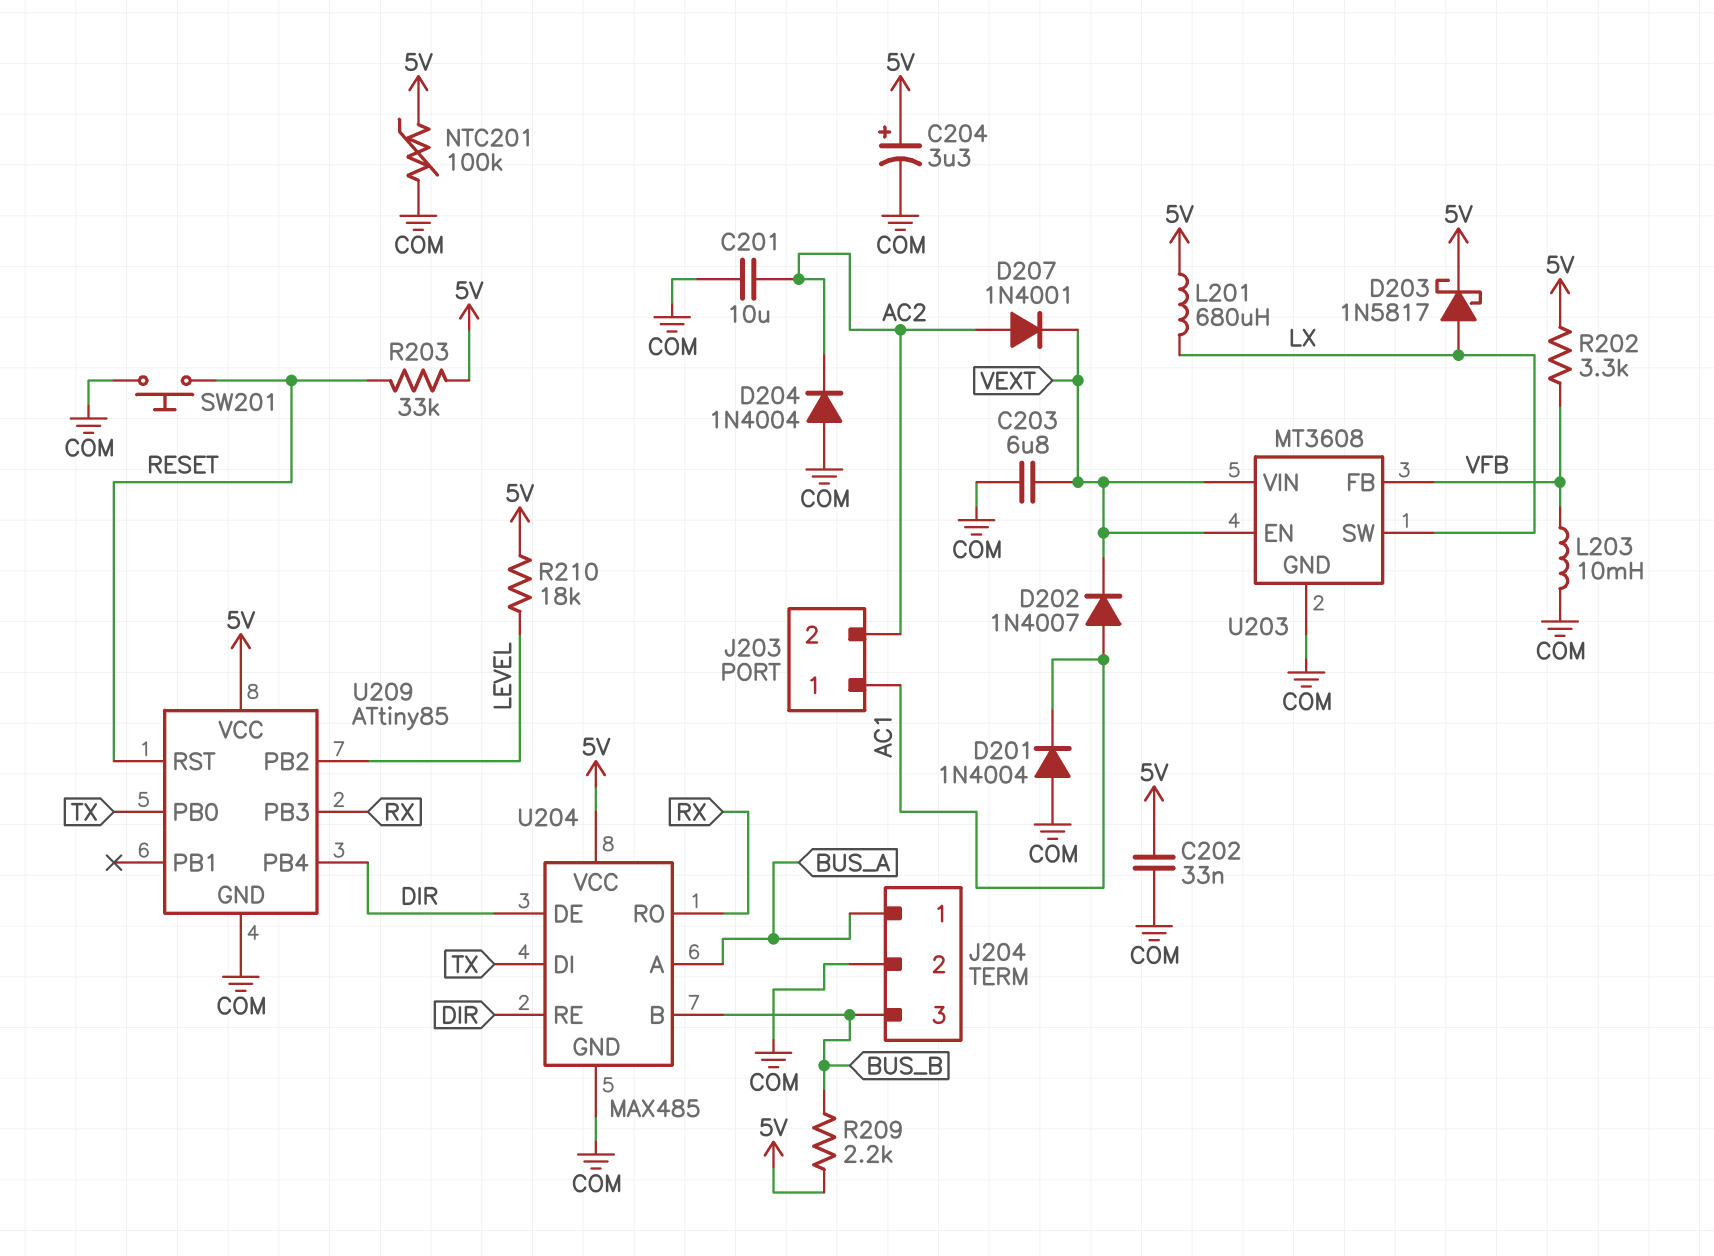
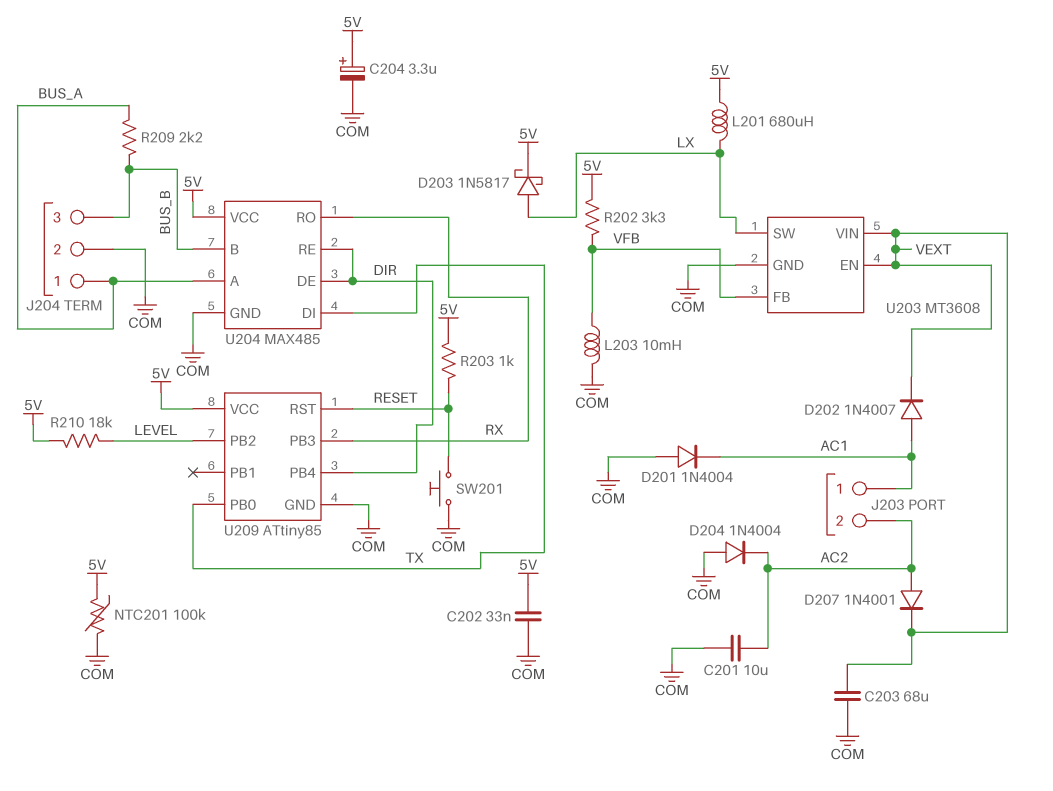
C203: 6.8uF (COM, VEXT) -> 68uF (COM, VEXT)
R203: 33k (5V, RESET) -> 1k (5V, RESET)
R209: 2.2k (5V, BUS_B) -> 2.2k (BUS_A, BUS_B)

